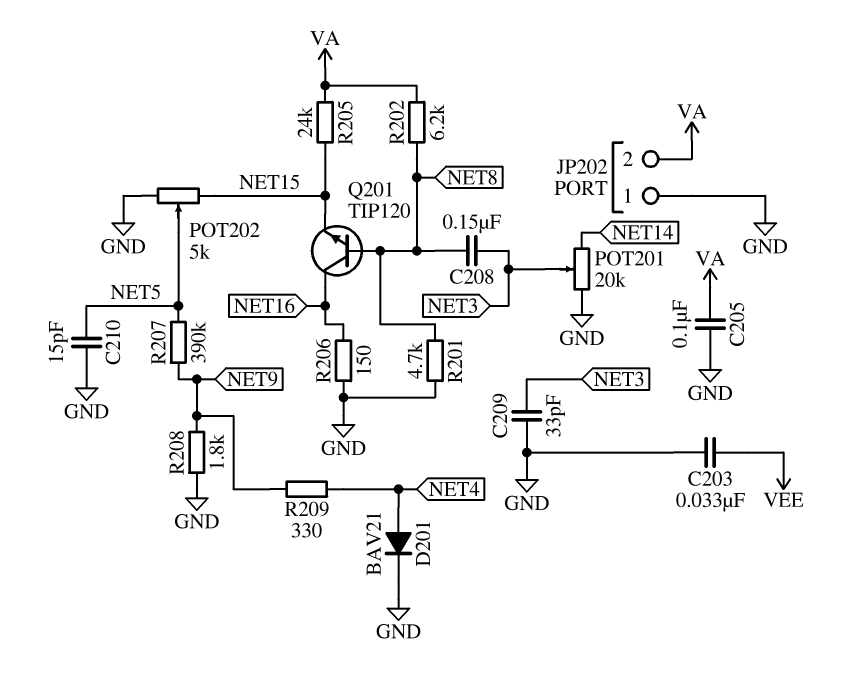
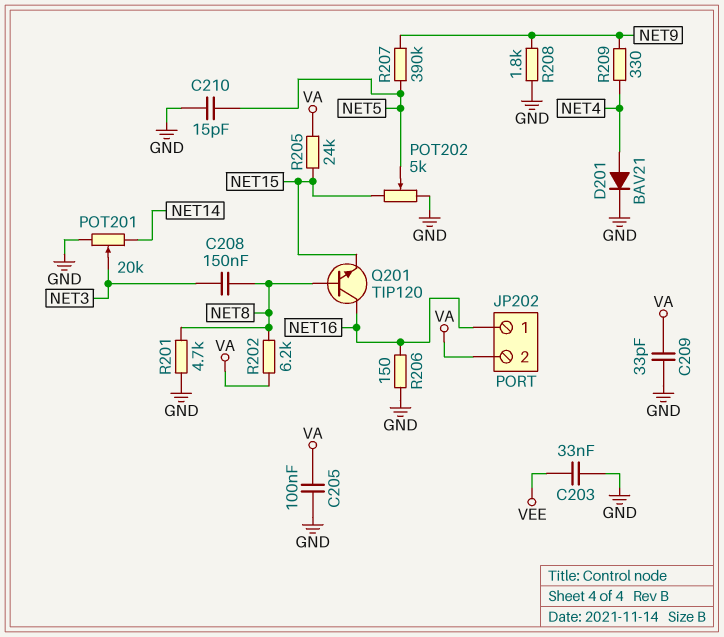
C209: 33pF (GND, NET3) -> 33pF (GND, VA)
JP202 pin 1: GND -> NET16

